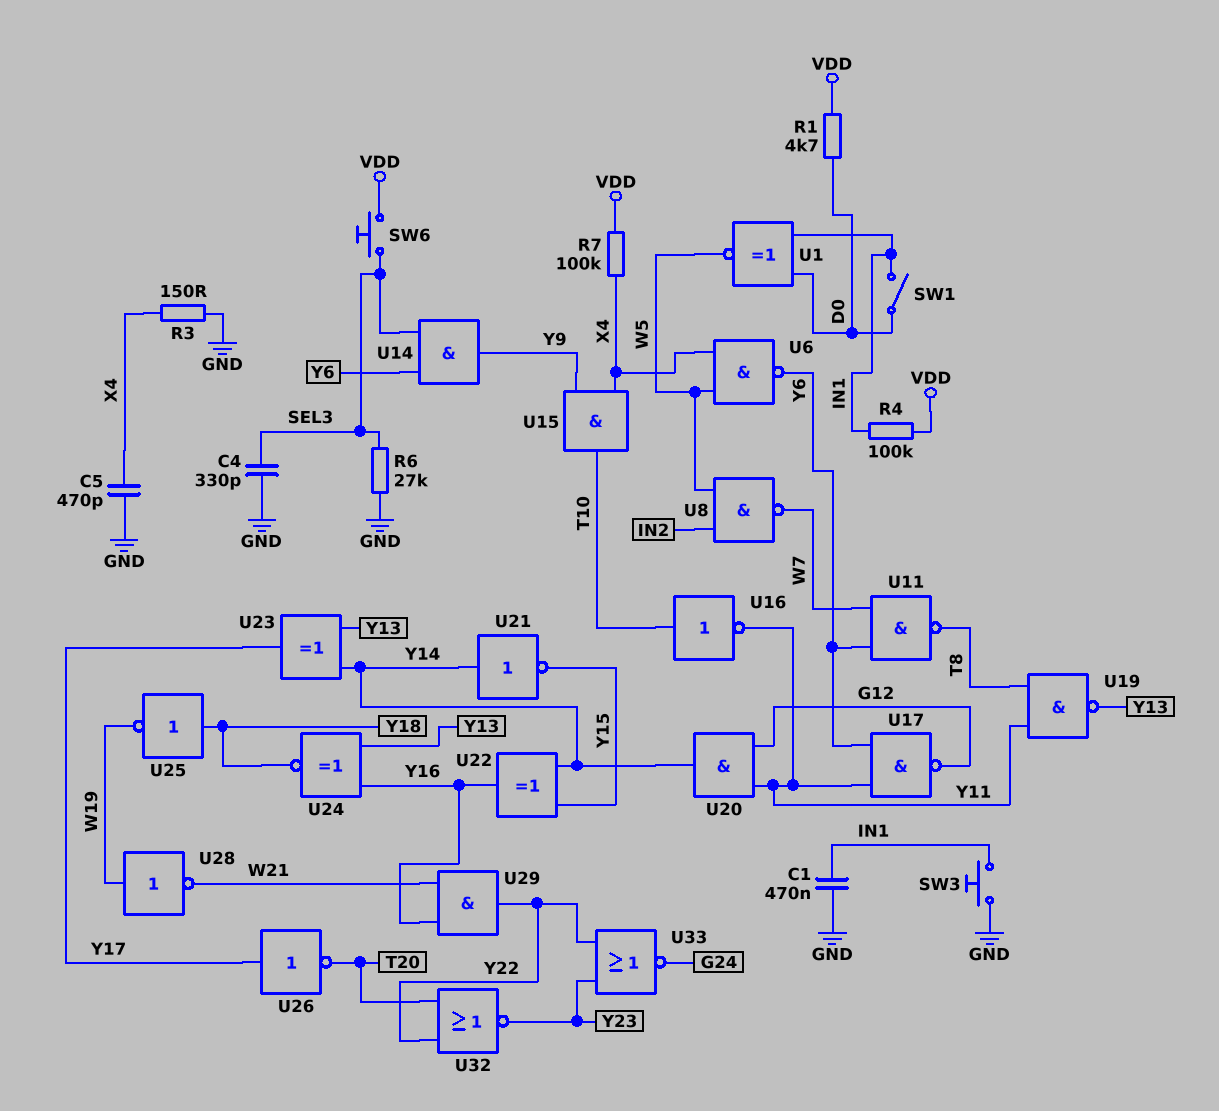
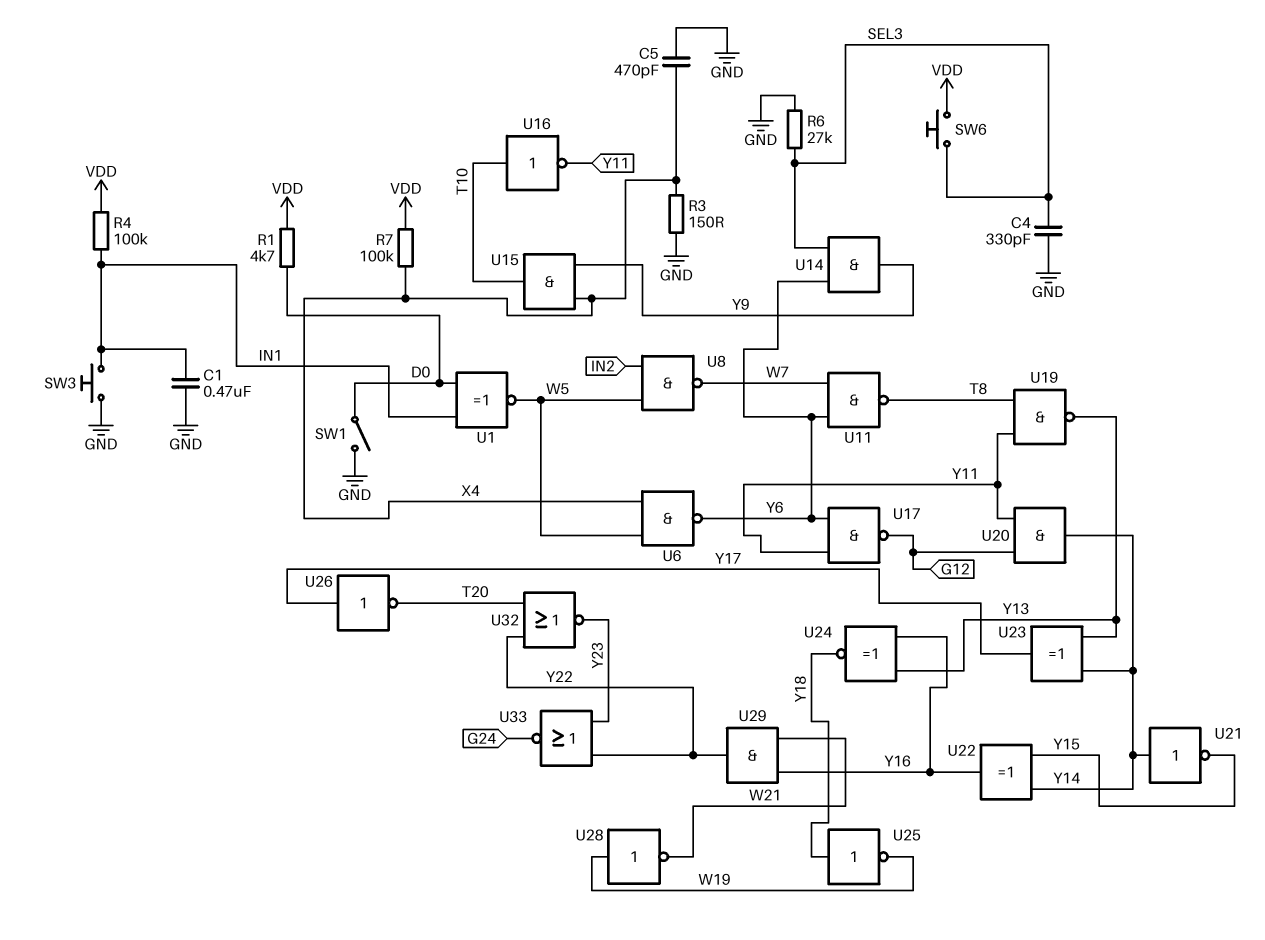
SW1: switch (D0, IN1) -> switch (D0, GND)

